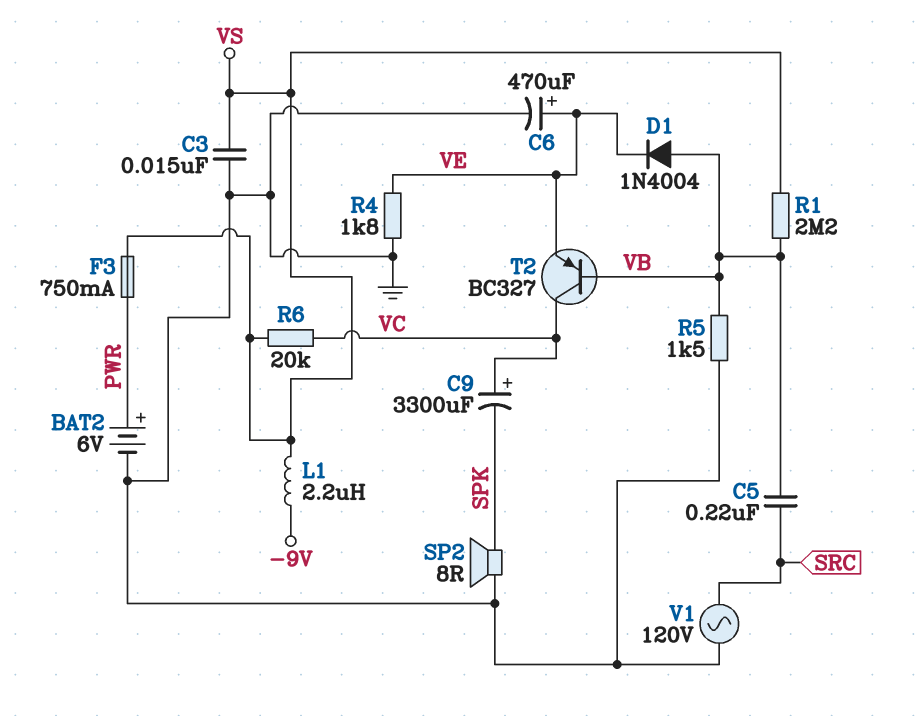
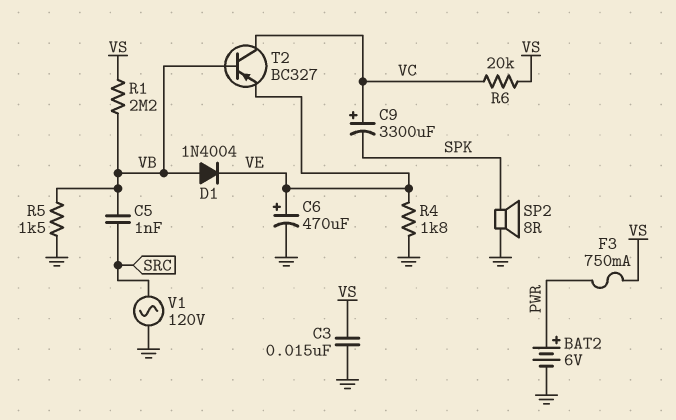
C5: 220nF (SRC, VB) -> 1nF (SRC, VB)
L1: 2.2uH (-9V, VS) -> none

